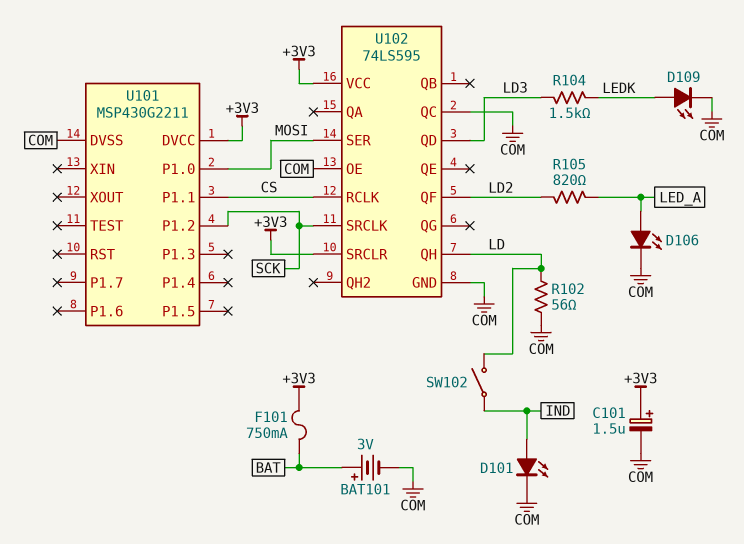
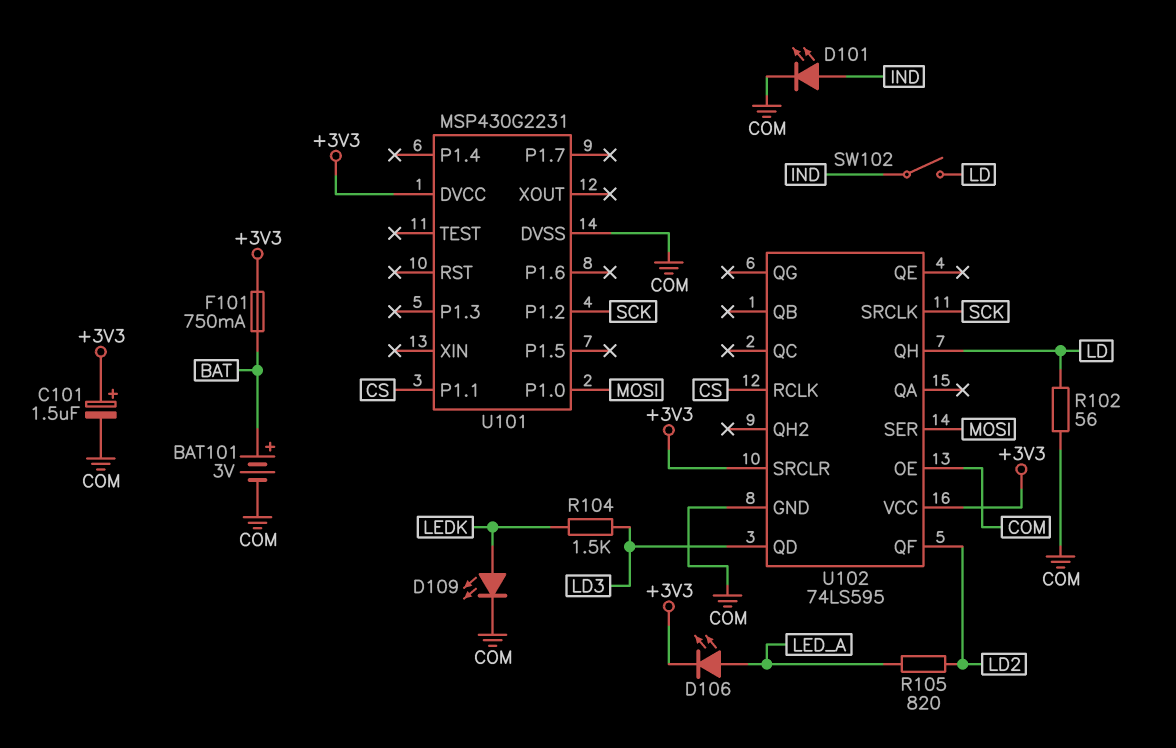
D106: LED (A LED_A, K COM) -> LED (A LED_A, K +3V3)
U101: MSP430G2211 -> MSP430G2231
U102 pin QC: COM -> none

